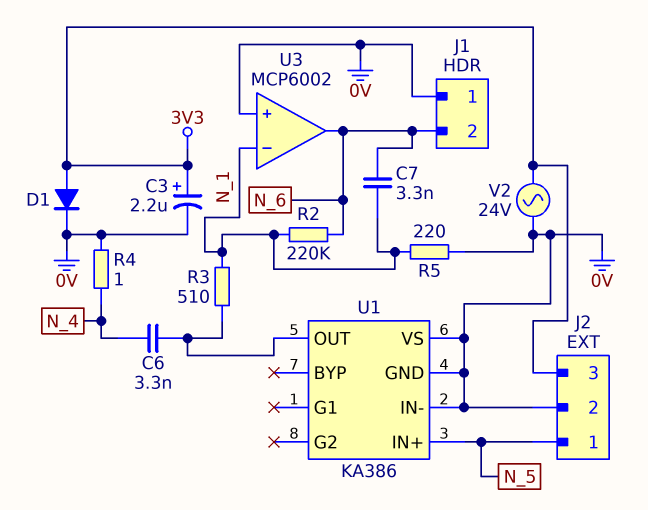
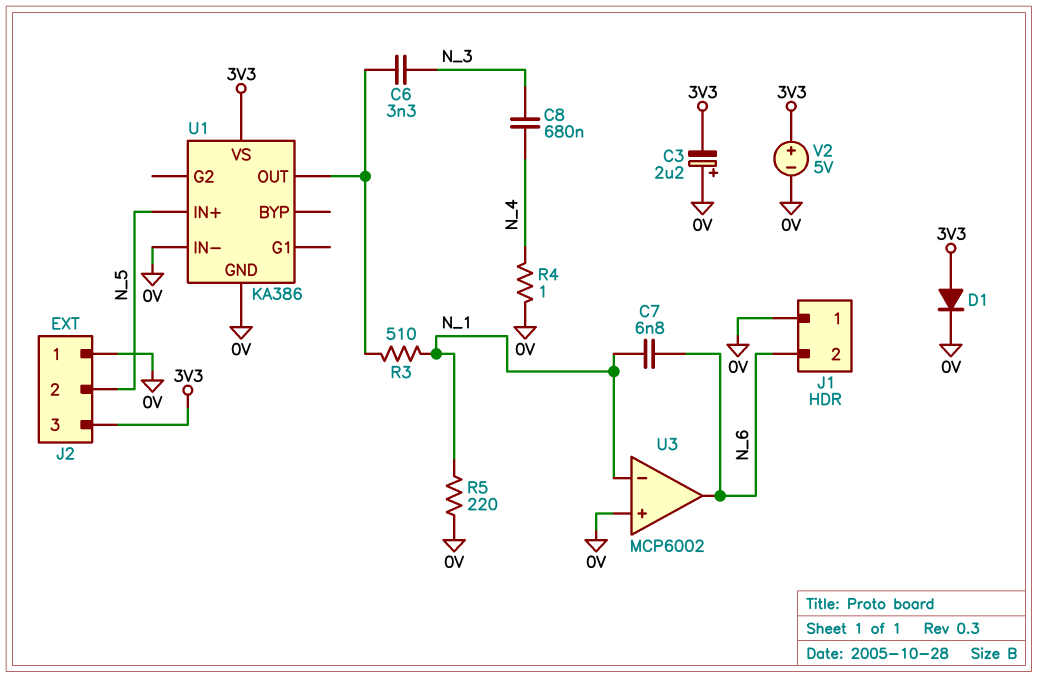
C3: 2.2uF (plus 3V3, minus 0V) -> 2.2uF (plus 0V, minus 3V3)
C6: 3.3nF (N_4, U1/OUT) -> 3.3nF (N_3, U1/OUT)
C7: 3.3nF (N_1, N_6) -> 6.8nF (N_1, N_6)
C8: none -> 680nF (N_3, N_4)
J2 pin 1: N_5 -> 0V
J2 pin 2: 0V -> N_5
R2: 220k (N_1, N_6) -> none
U1 pin VS: 0V -> 3V3
V2: AC 24V (0V, 3V3) -> 5V (plus 3V3, minus 0V)

